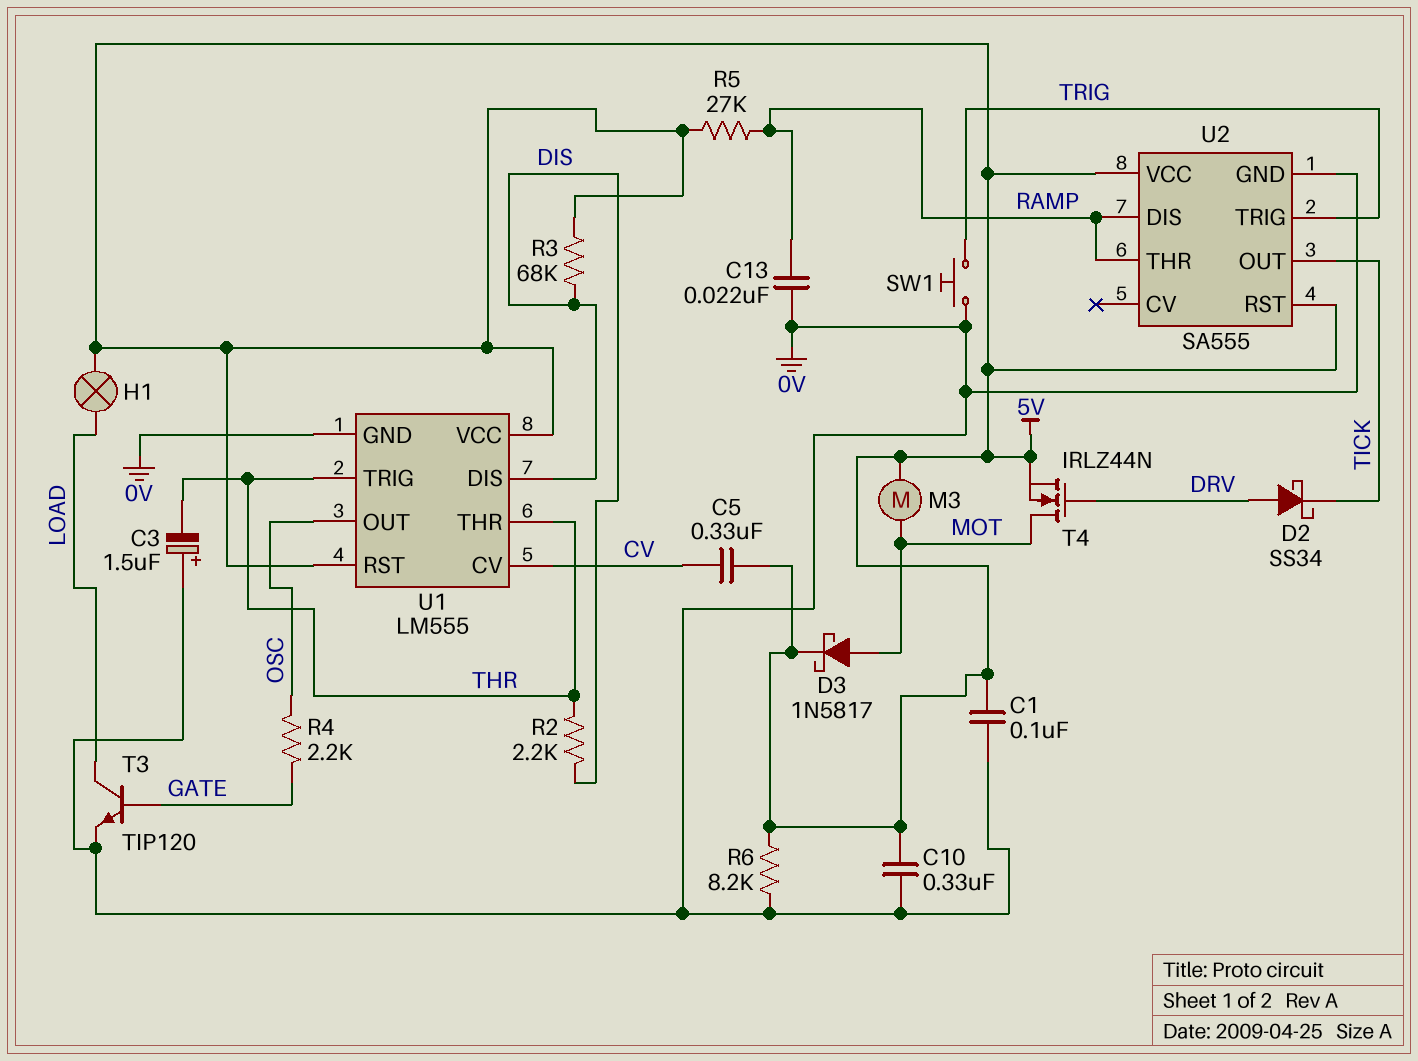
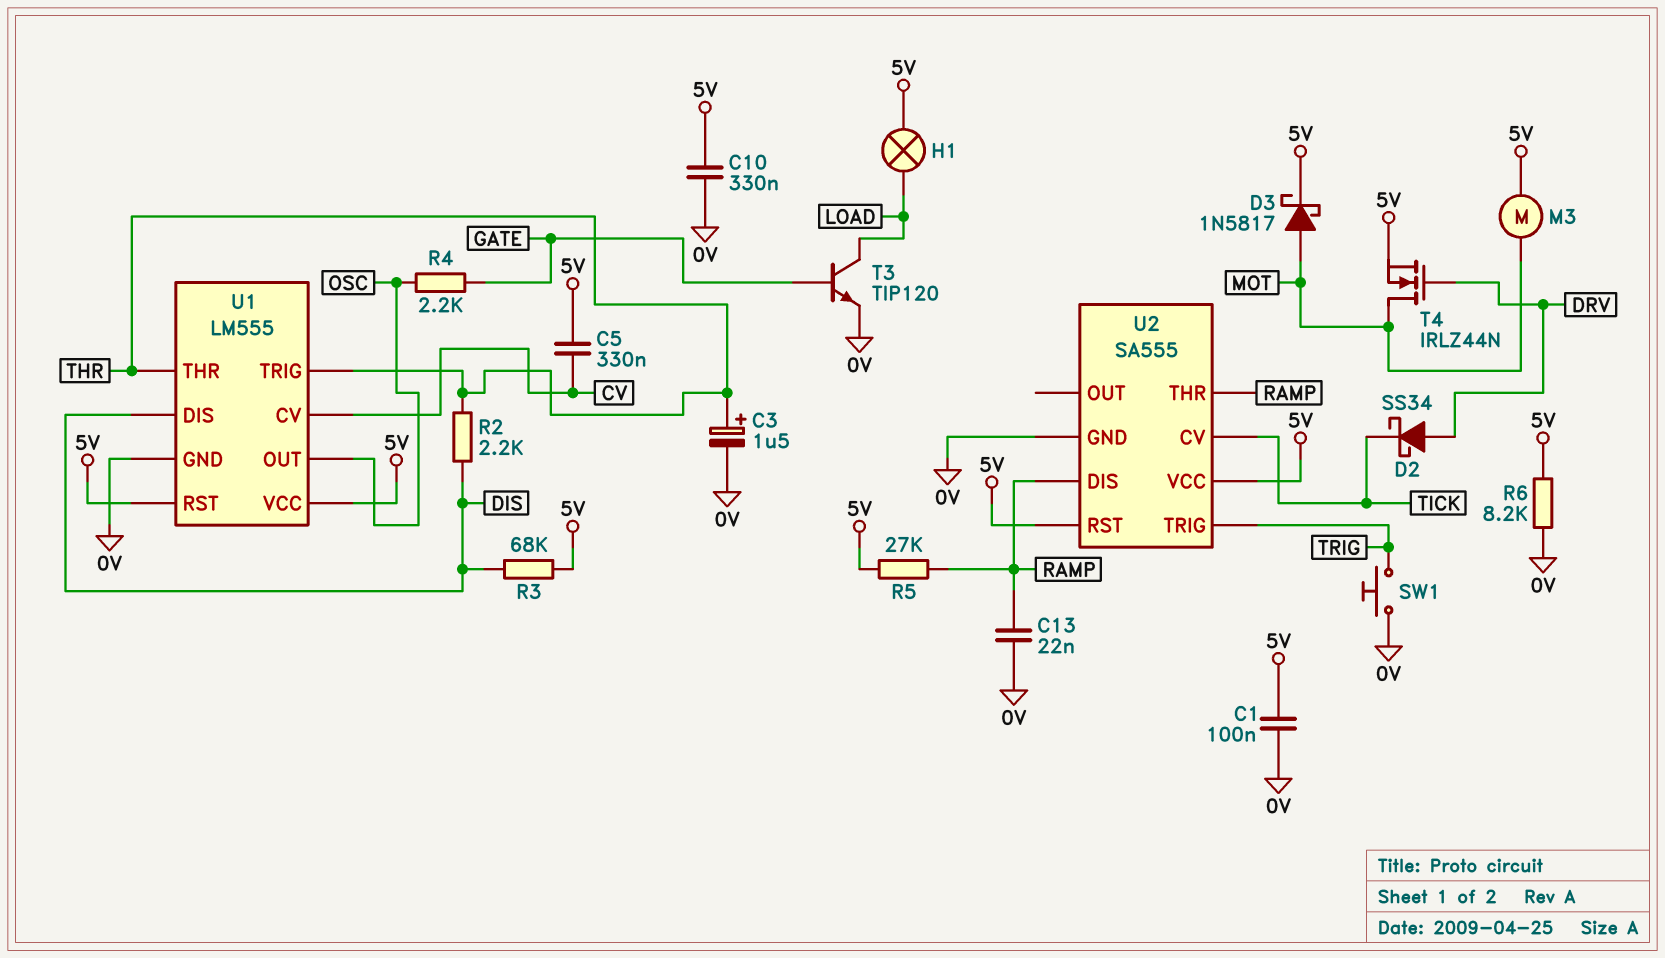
C3: 1.5uF (plus 0V, minus THR) -> 1.5uF (plus THR, minus 0V)
U2 pin CV: none -> TICK
U2 pin OUT: TICK -> none

